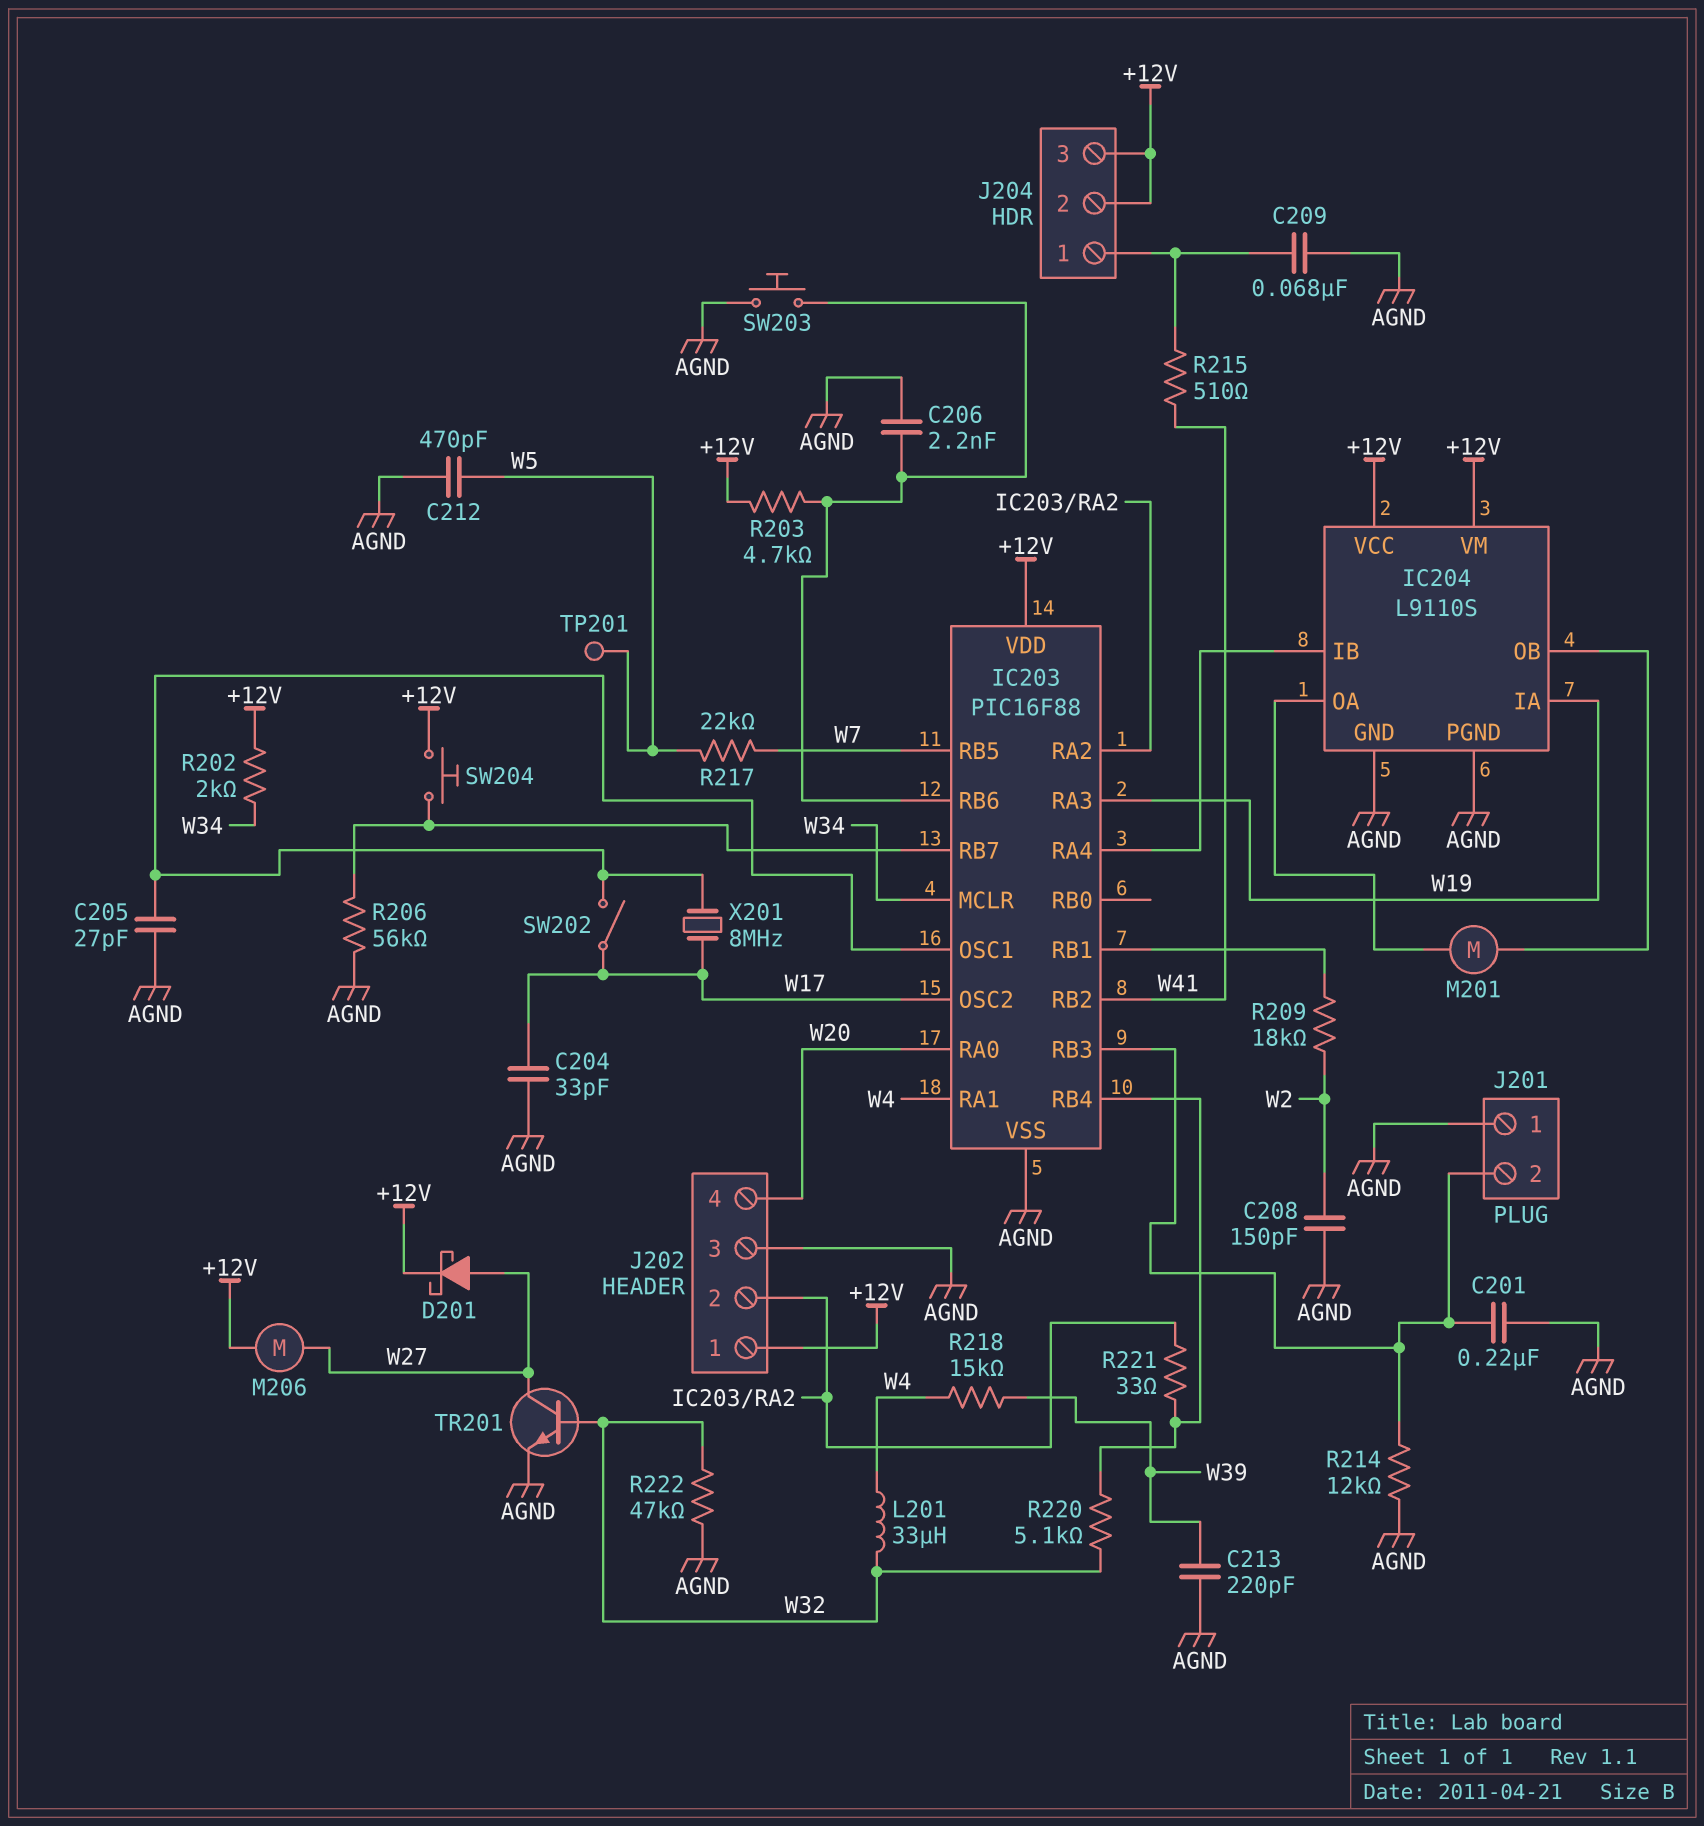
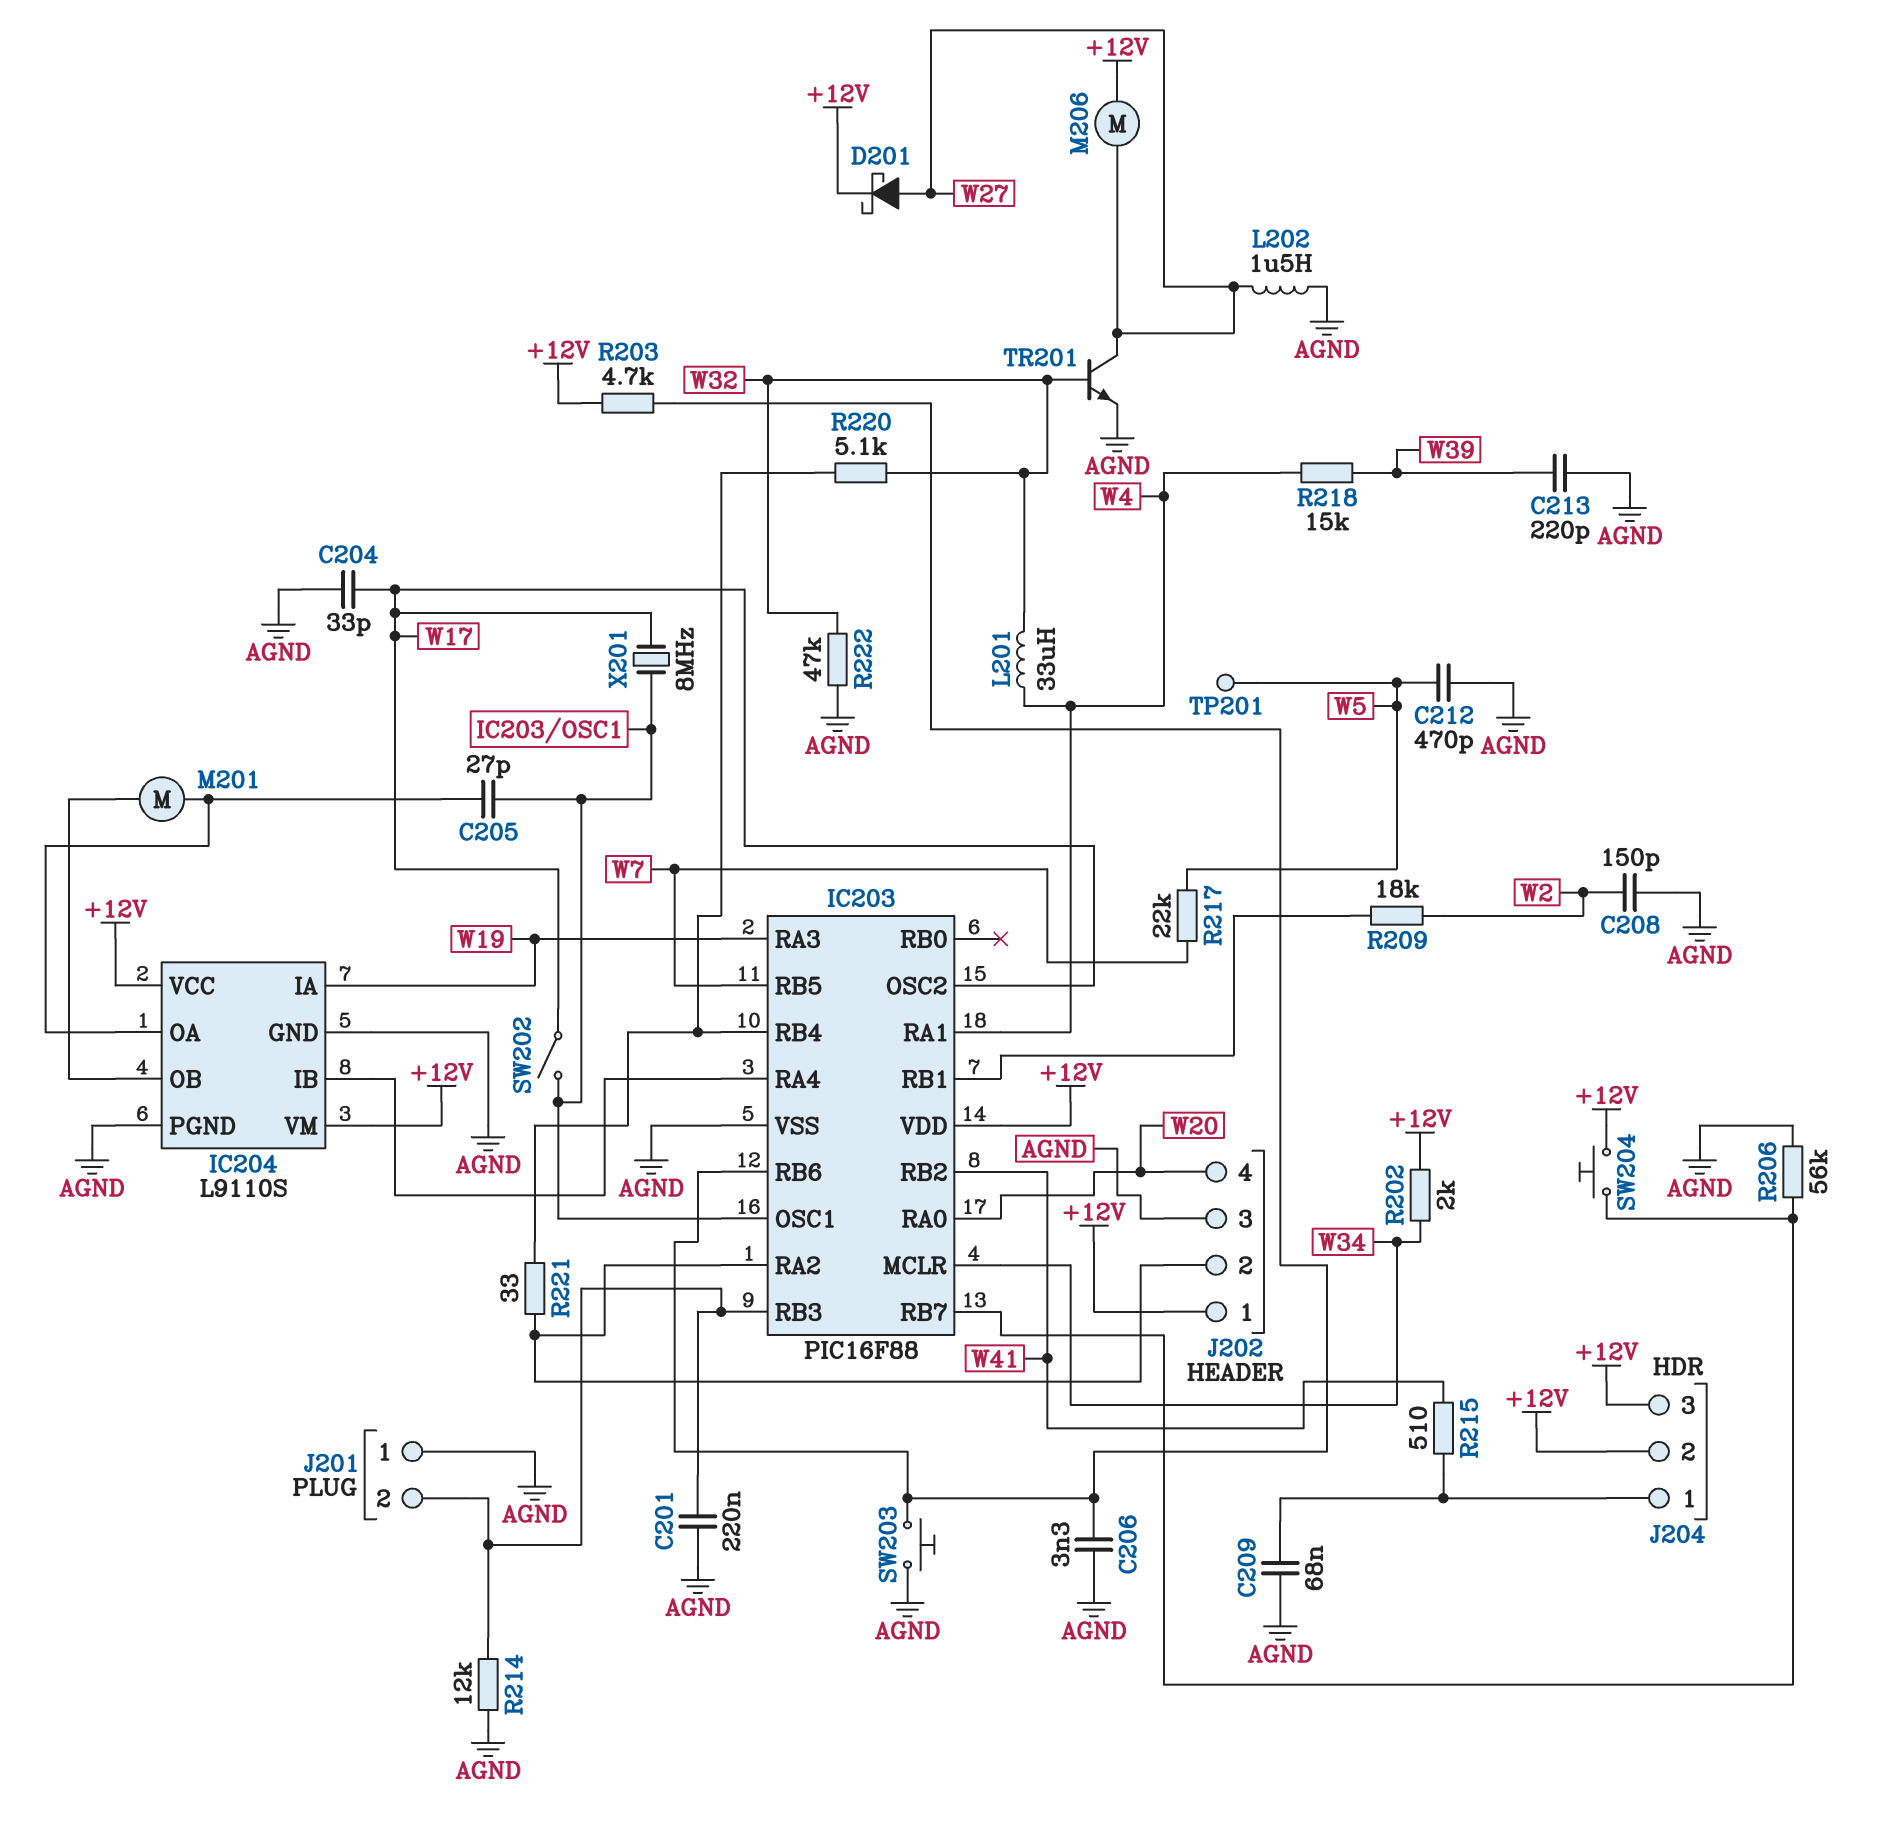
C205: 27pF (AGND, IC203/OSC1) -> 27pF (IC203/OSC1, IC204/OA)
C206: 2.2nF (AGND, IC203/RB6) -> 3.3nF (AGND, IC203/RB6)
L202: none -> 1.5uH (AGND, W27)

